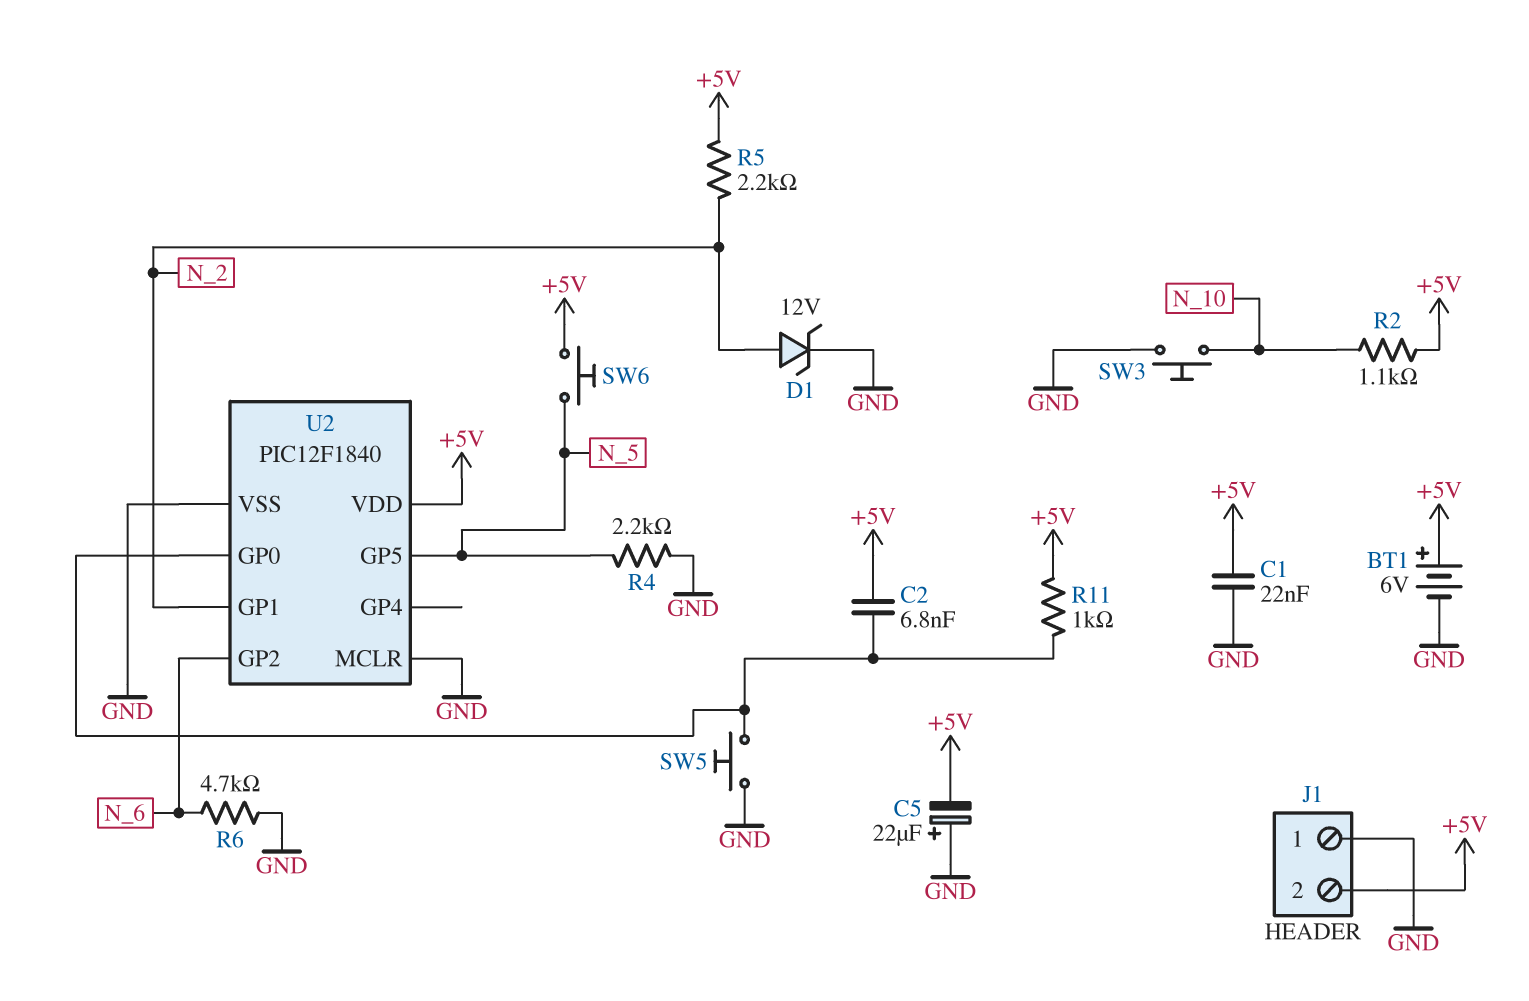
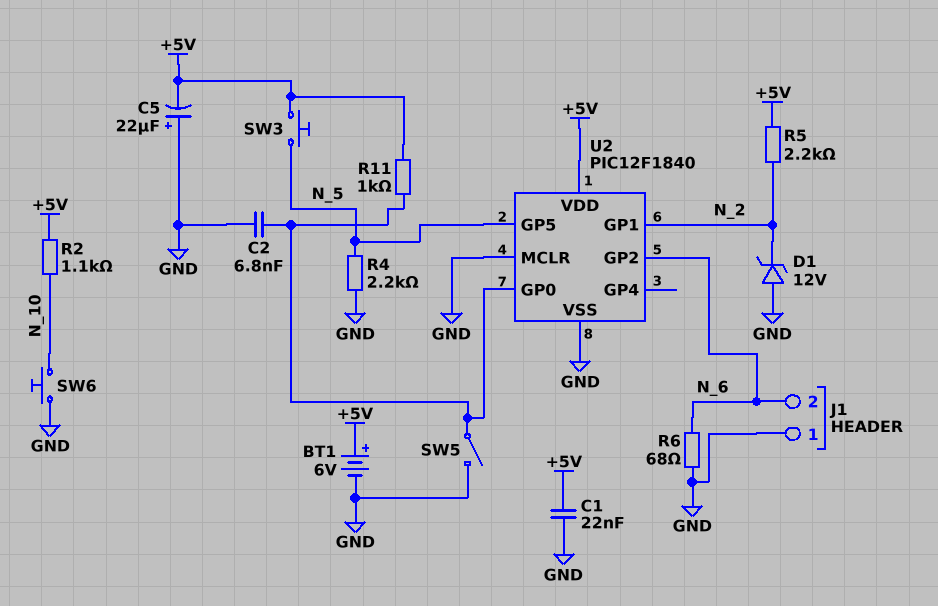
C2: 6.8nF (+5V, U2/GP0) -> 6.8nF (GND, U2/GP0)
D1: zener 12V (A N_2, K GND) -> zener 12V (A GND, K N_2)
J1 pin 2: +5V -> N_6
R6: 4.7k (GND, N_6) -> 68 (GND, N_6)
SW3: button (GND, N_10) -> button (+5V, N_5)
SW5: button (GND, U2/GP0) -> switch (GND, U2/GP0)
SW6: button (+5V, N_5) -> button (GND, N_10)

